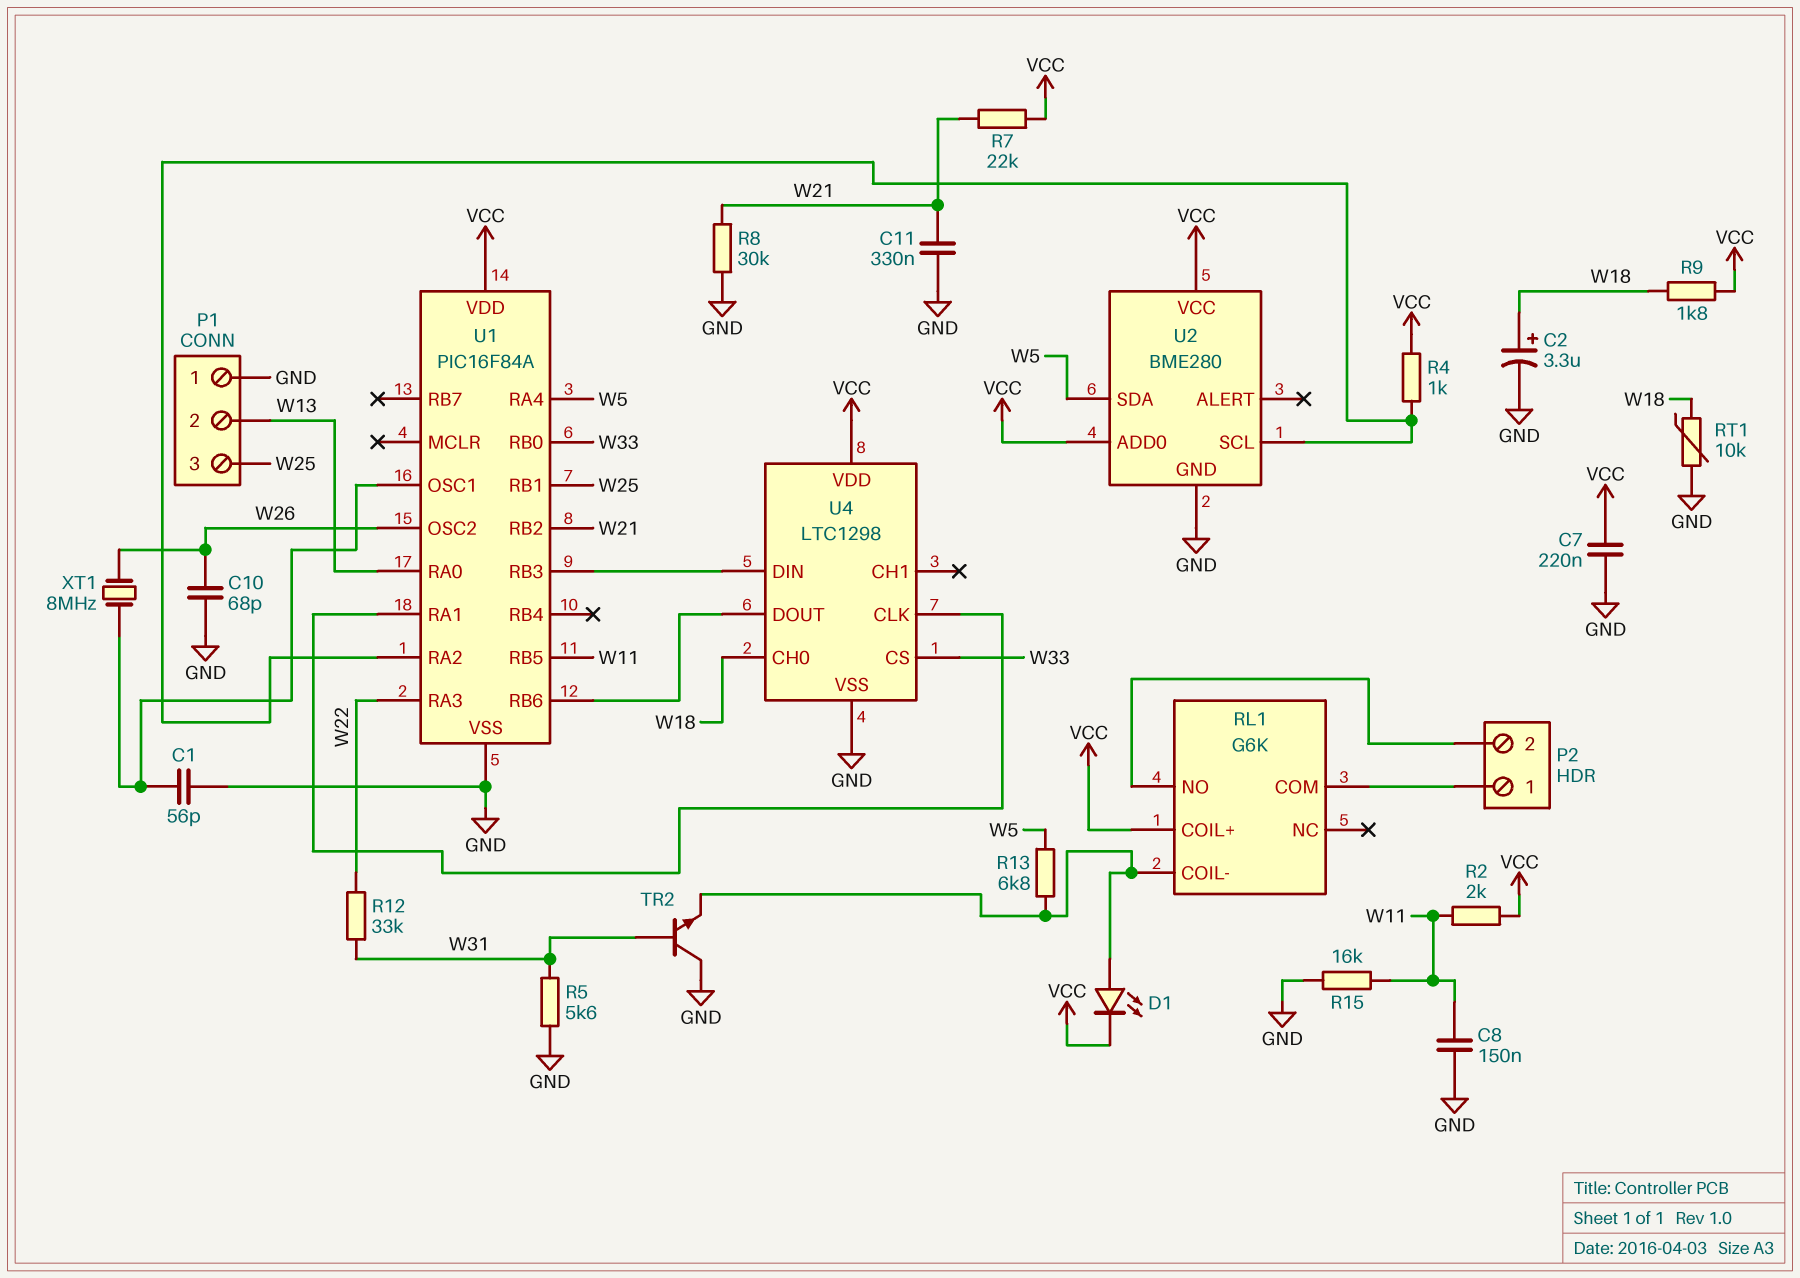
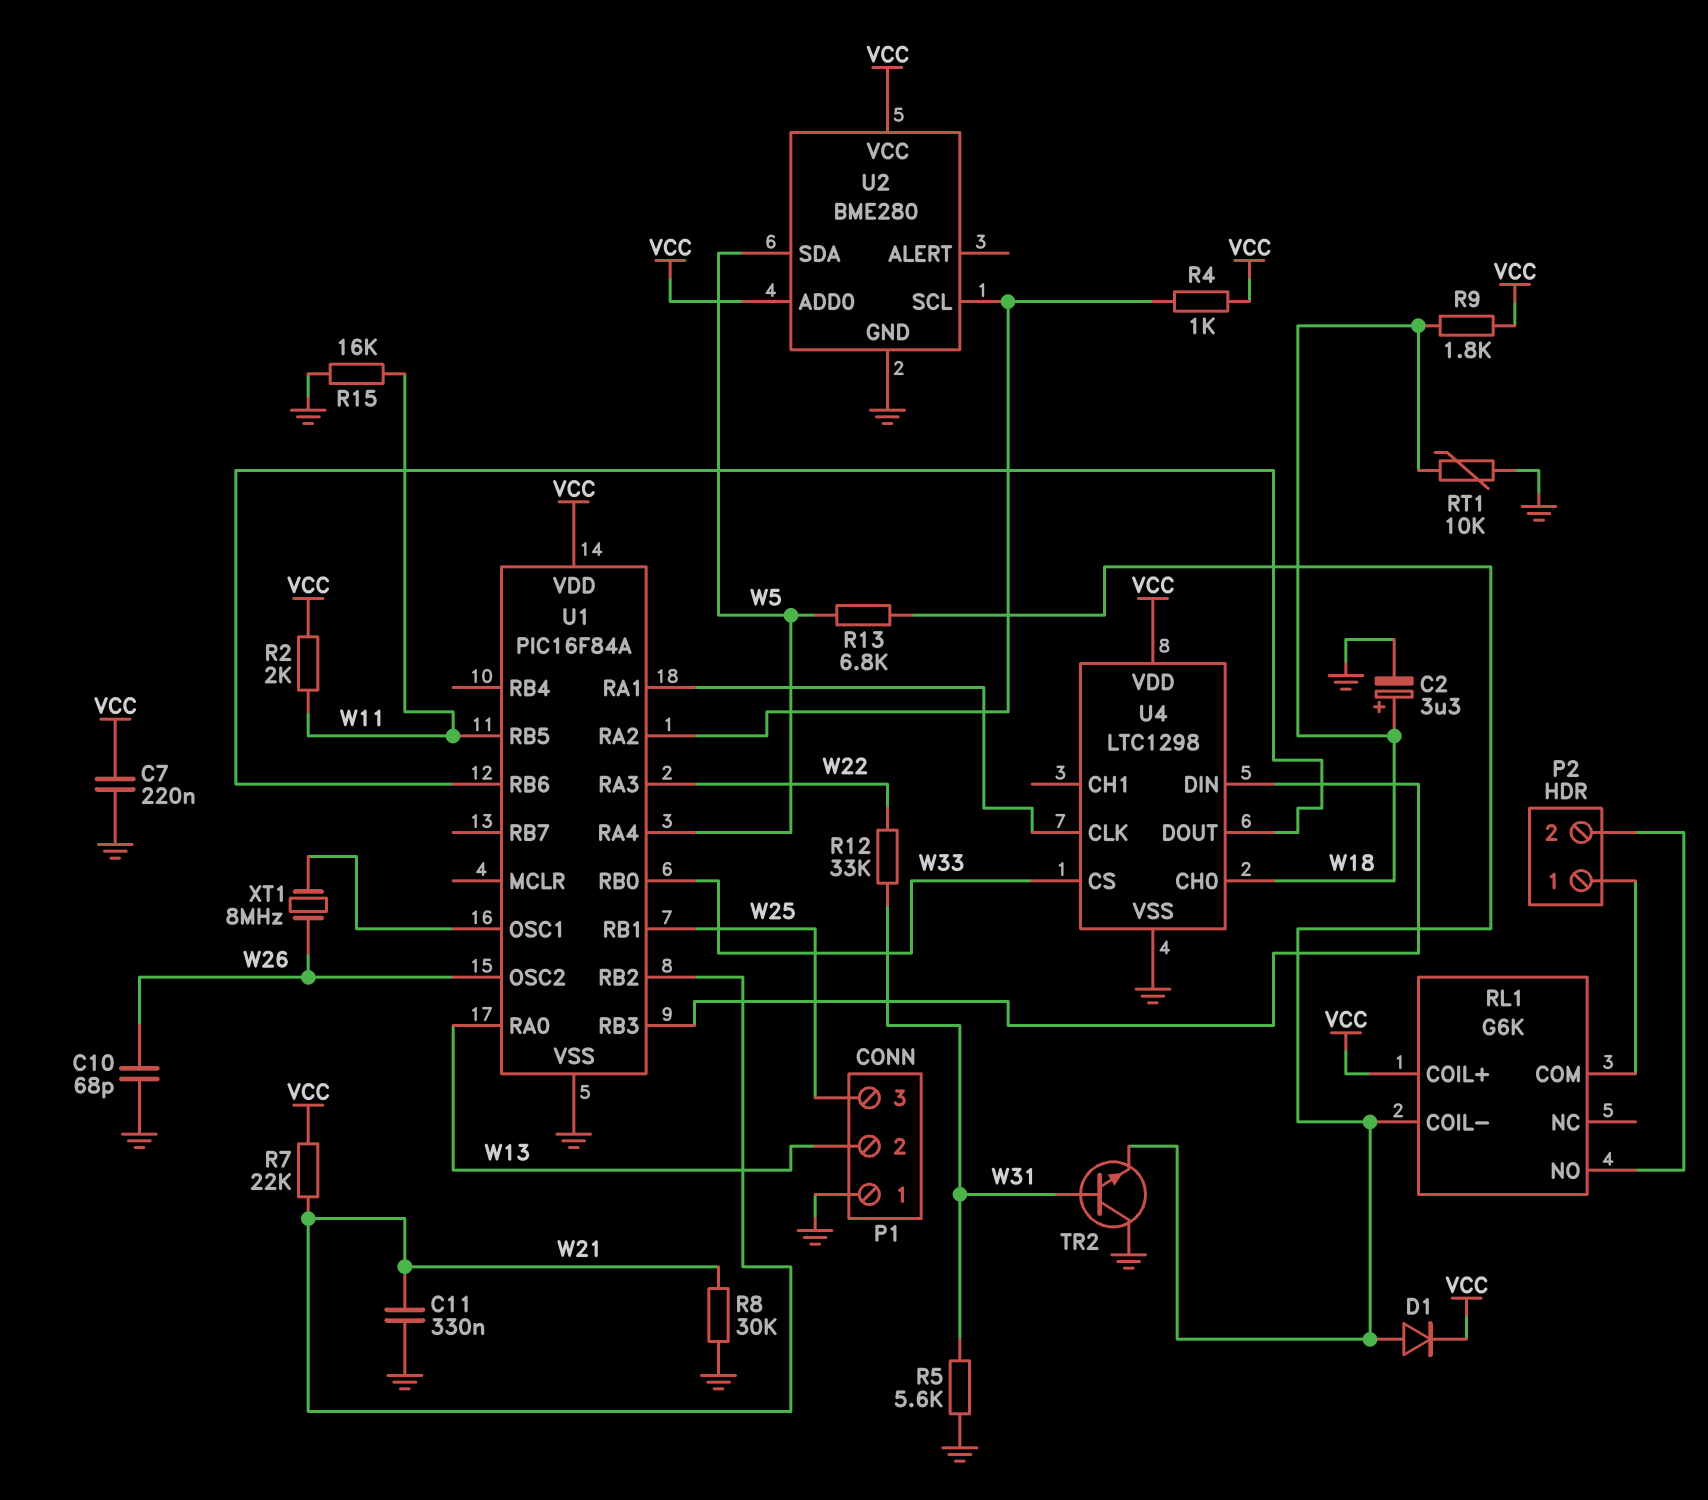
C1: 56pF (GND, U1/OSC1) -> none
C8: 150nF (GND, W11) -> none
D1: LED (A RL1/COIL-, K VCC) -> diode (A RL1/COIL-, K VCC)

